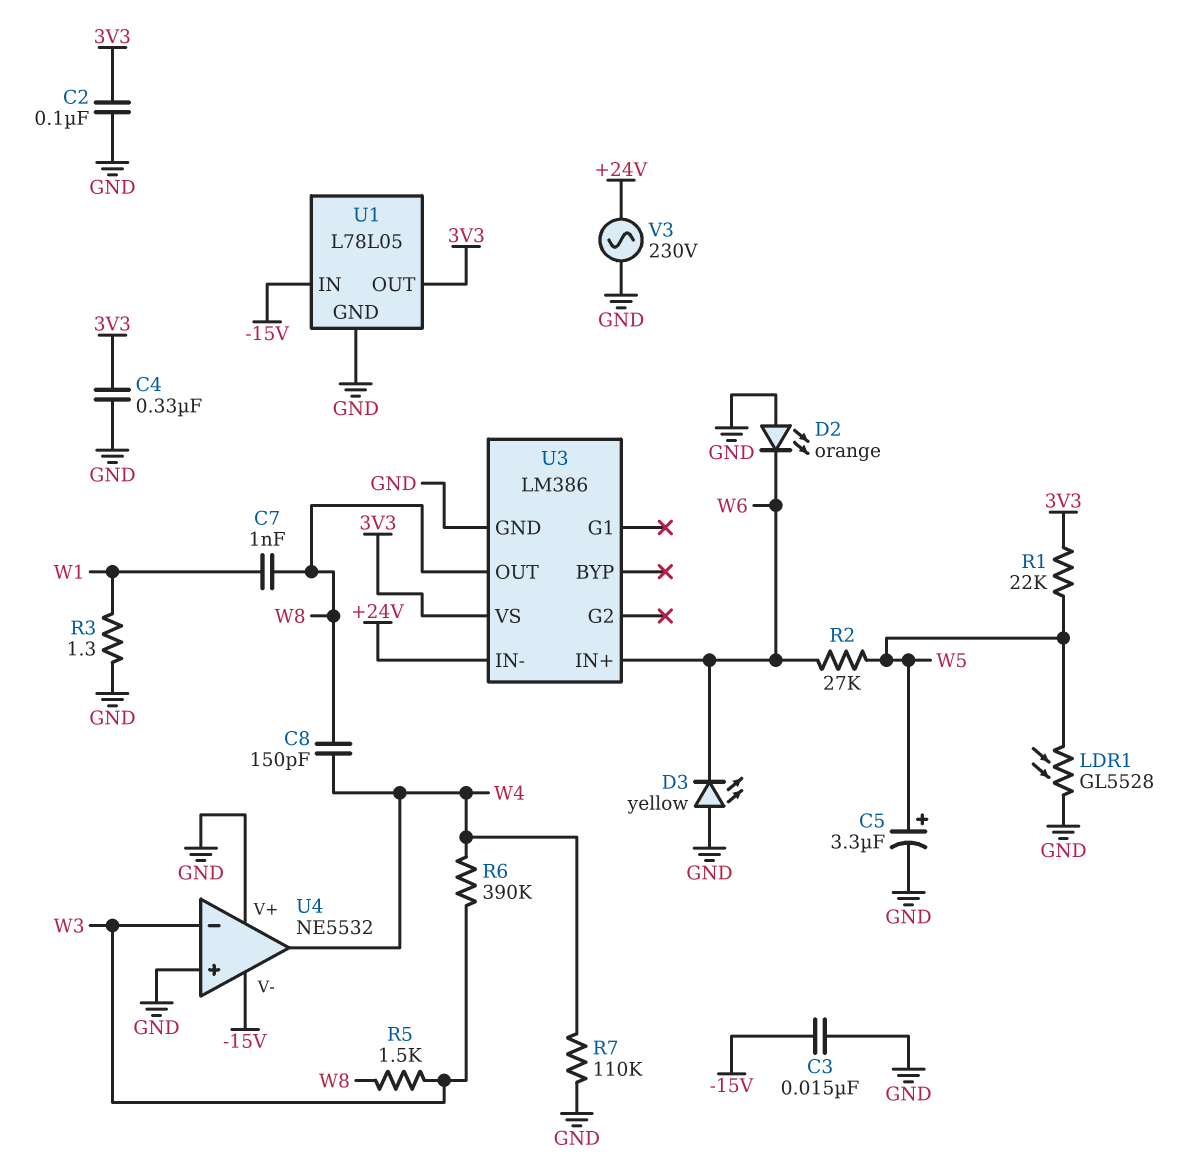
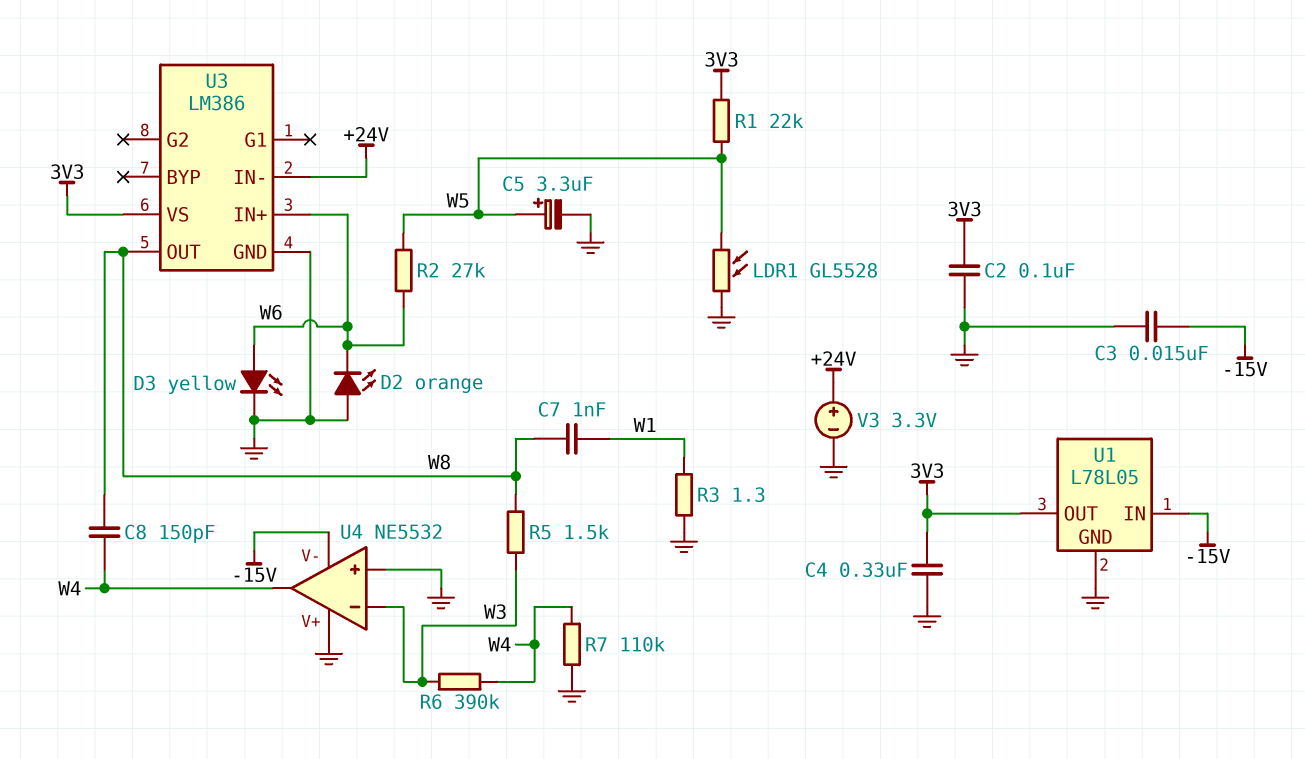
D3: LED yellow (A GND, K W6) -> LED yellow (A W6, K GND)
V3: AC 230V (+24V, GND) -> 3.3V (plus +24V, minus GND)

